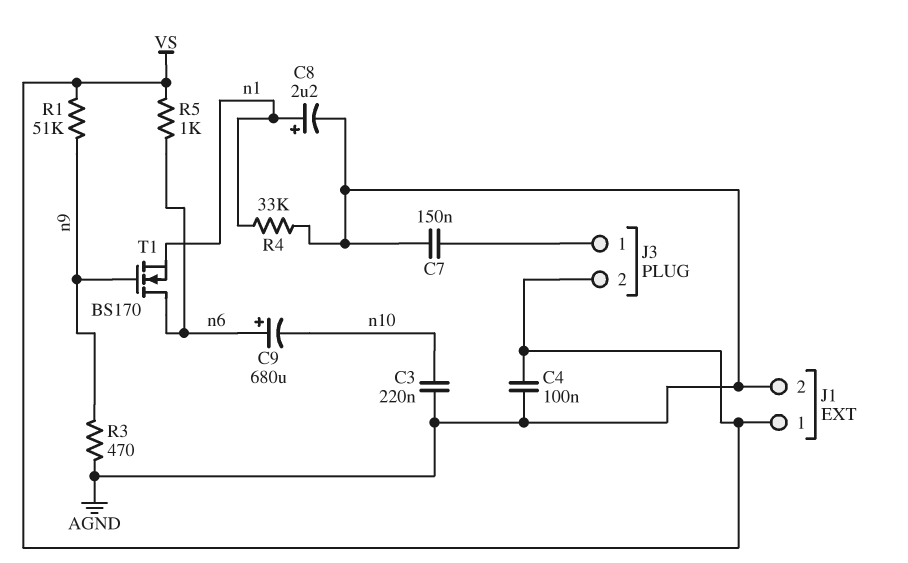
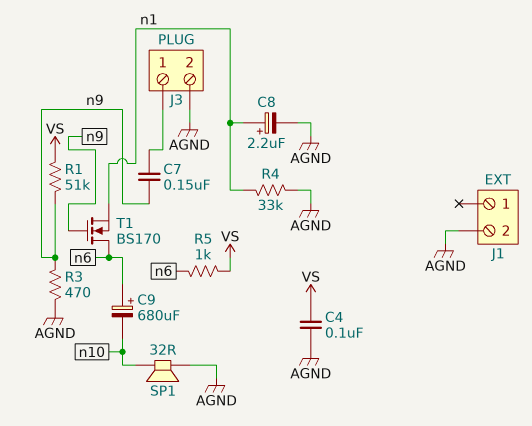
C3: 220nF (AGND, n10) -> none
C7: 150nF (AGND, J3/1) -> 150nF (J3/1, n9)
J1 pin 1: VS -> none
J3 pin 2: VS -> AGND
SP1: none -> speaker 32R (AGND, n10)

